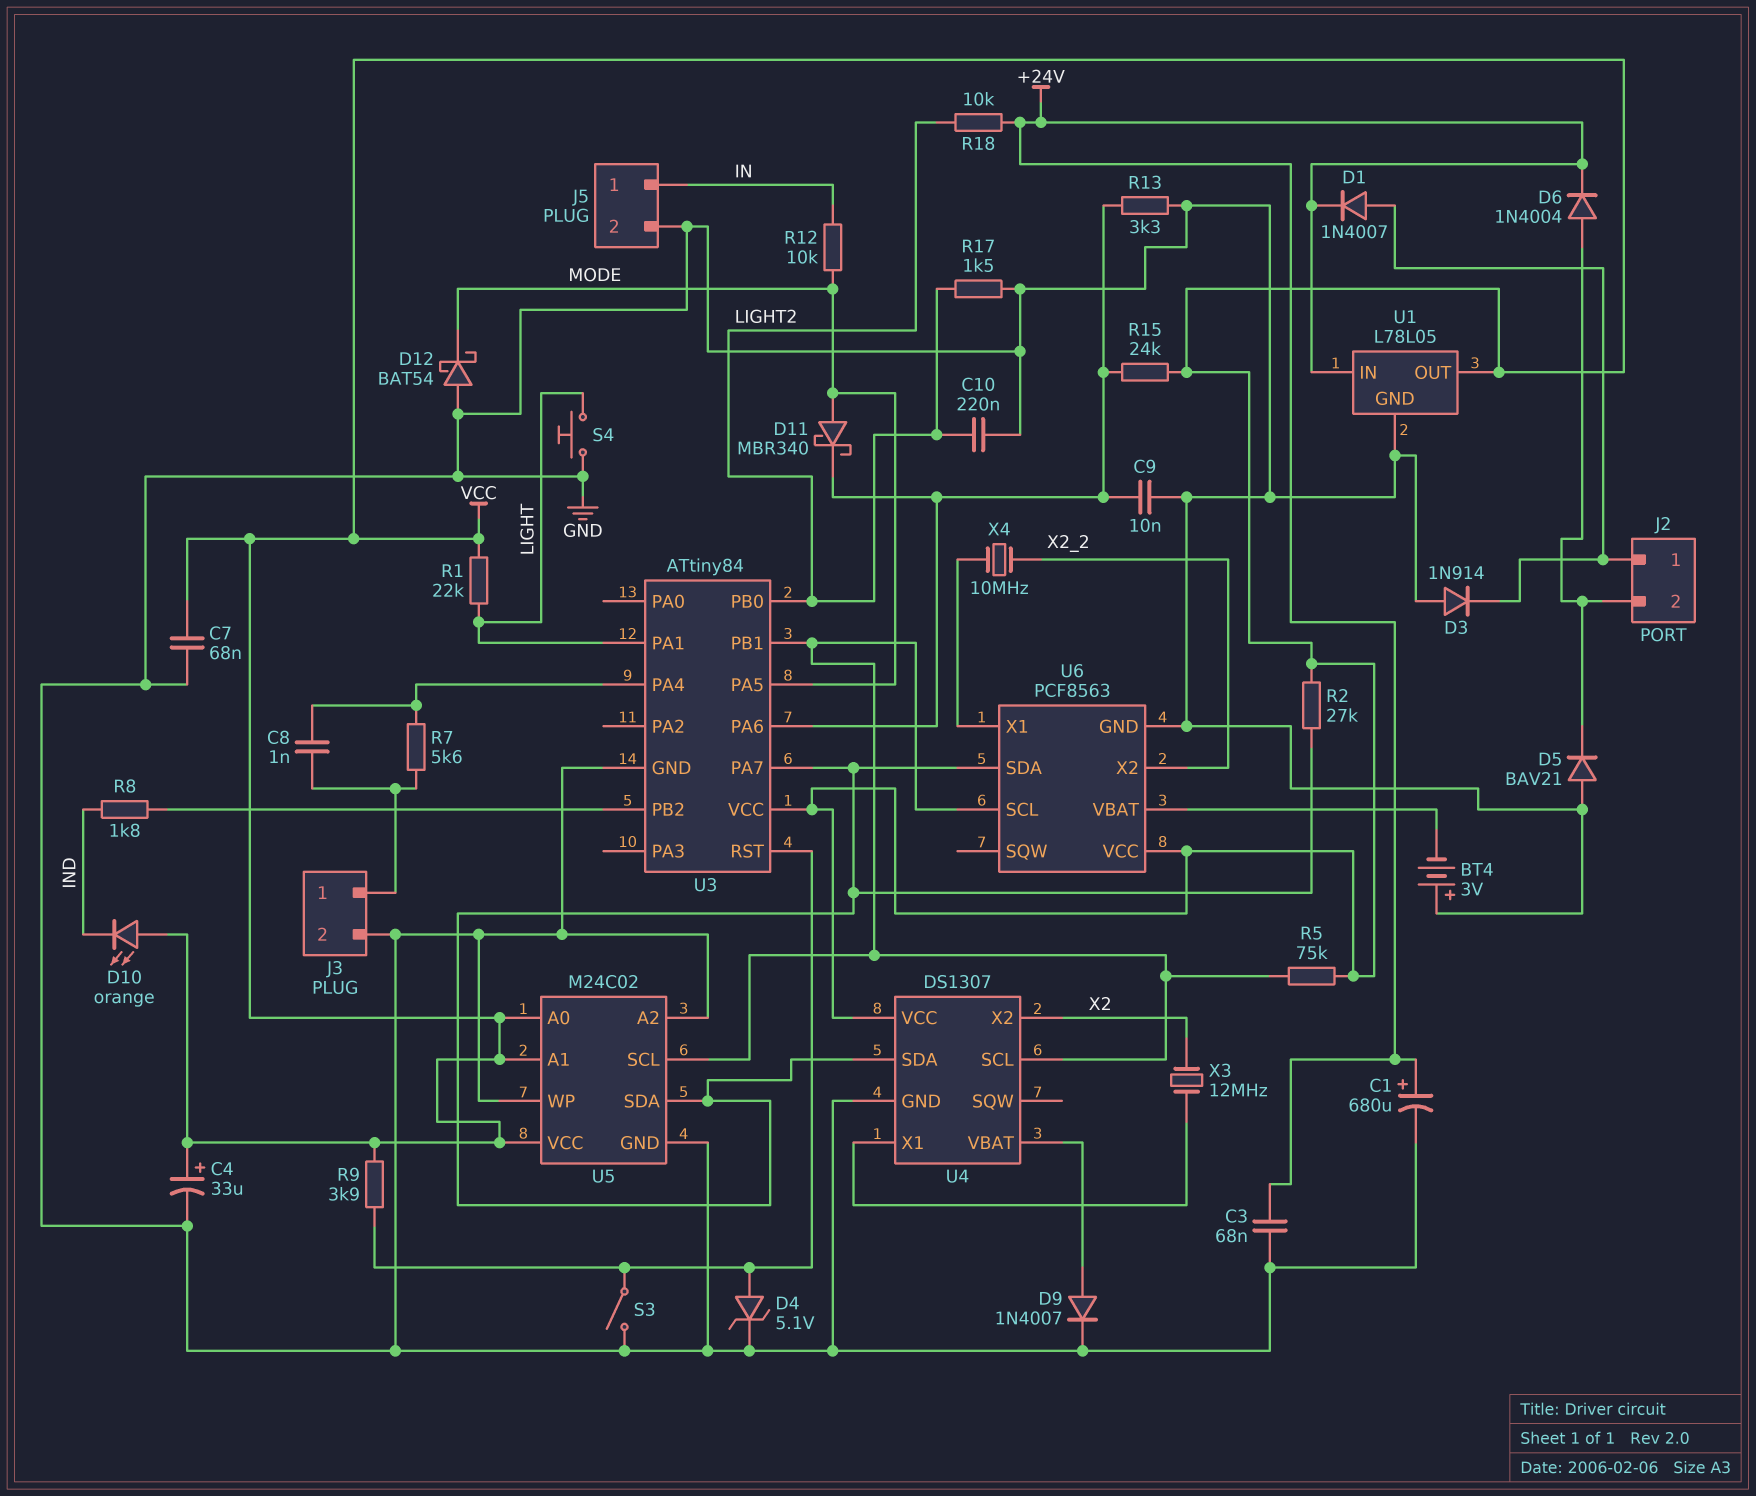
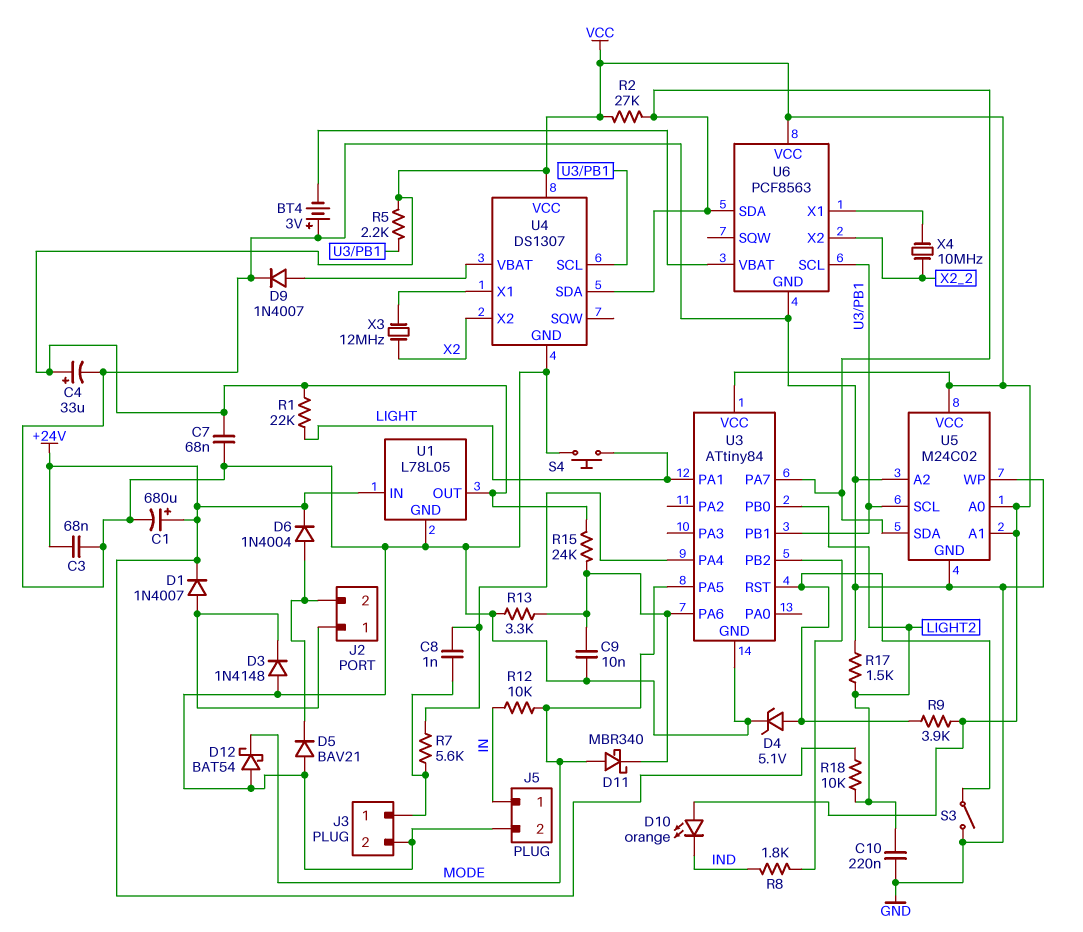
D3: diode 1N914 (A GND, K J2/1) -> diode 1N4148 (A GND, K J2/1)
R5: 75k (U3/PB1, VCC) -> 2.2k (U3/PB1, VCC)

